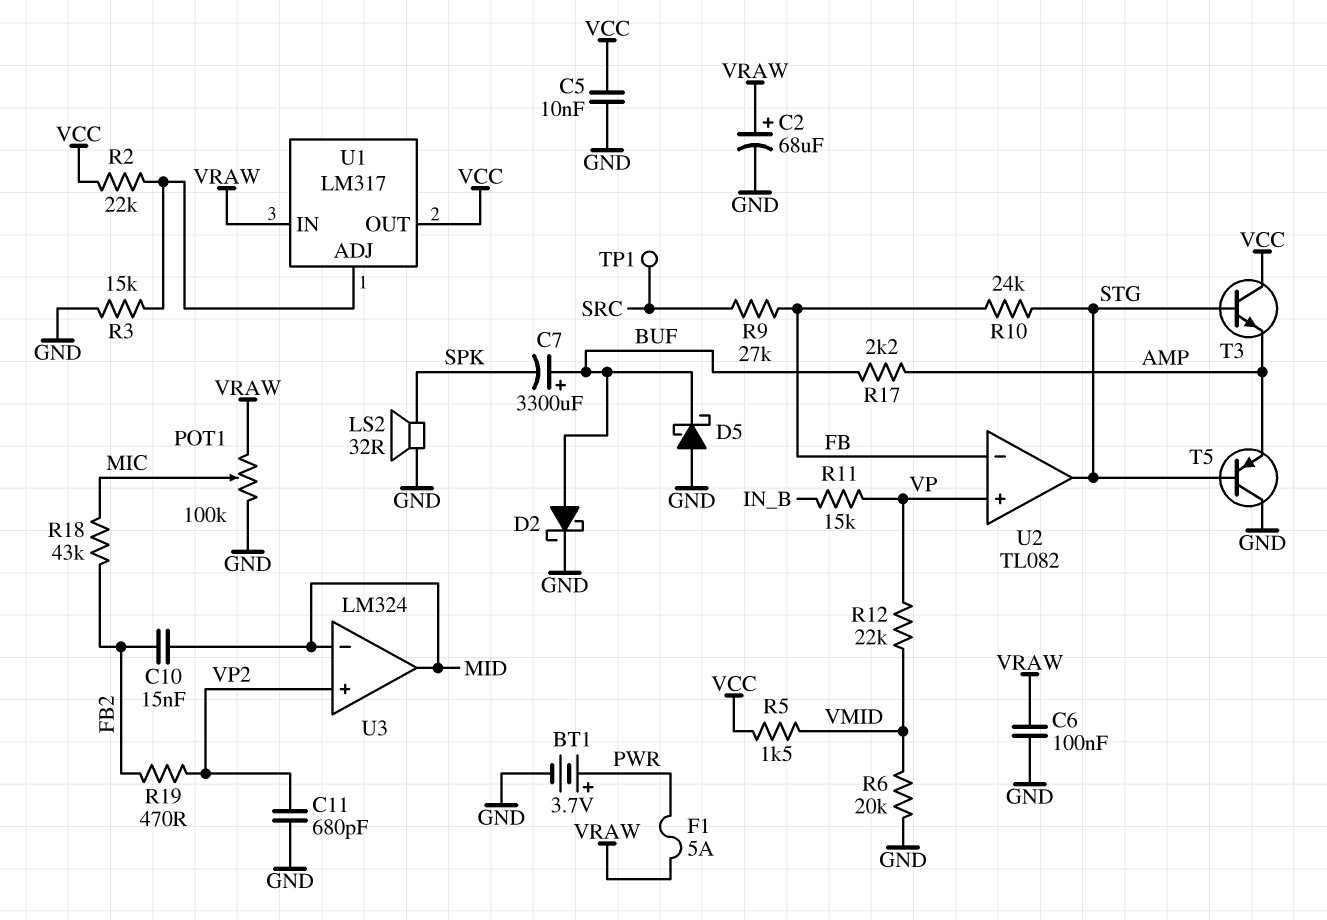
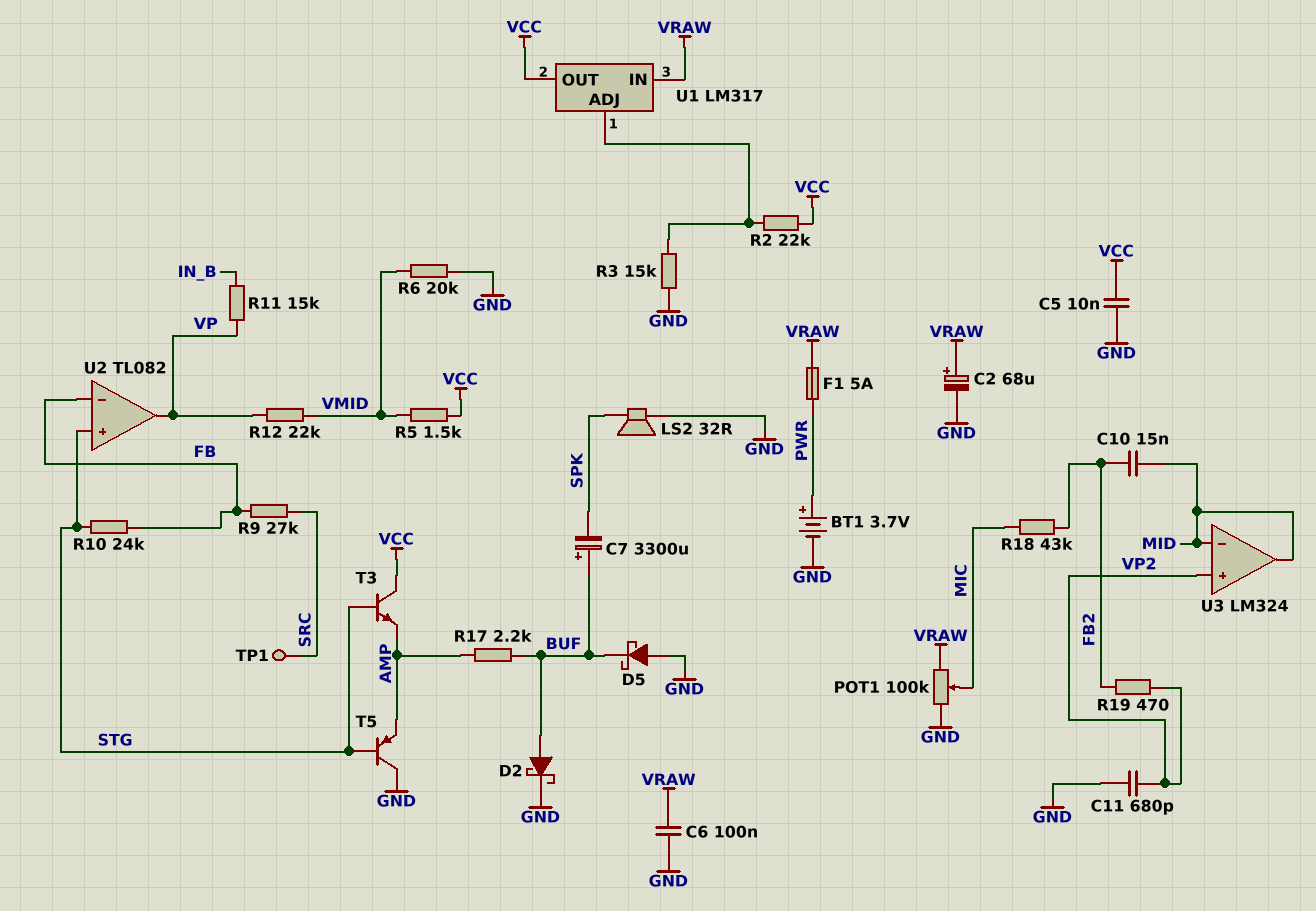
U2 pin in+: VP -> STG
U2 pin out: STG -> VP

